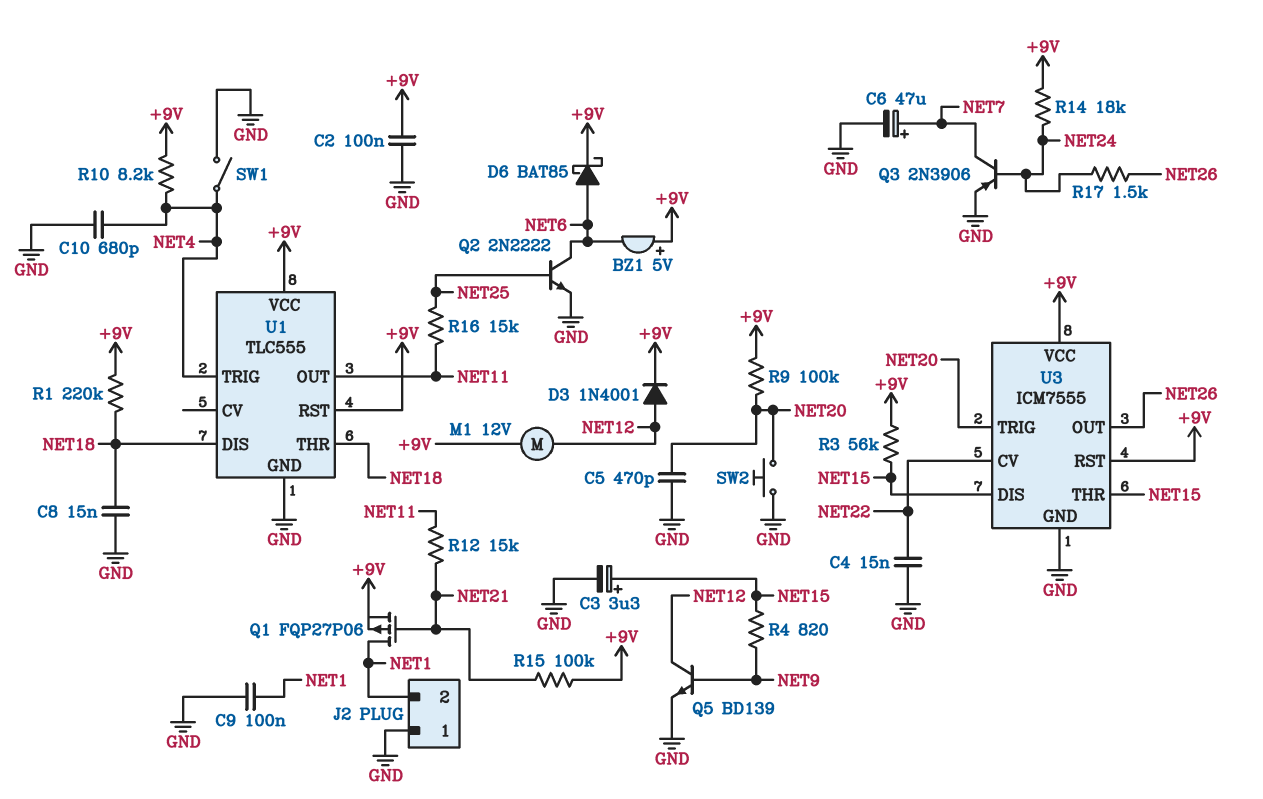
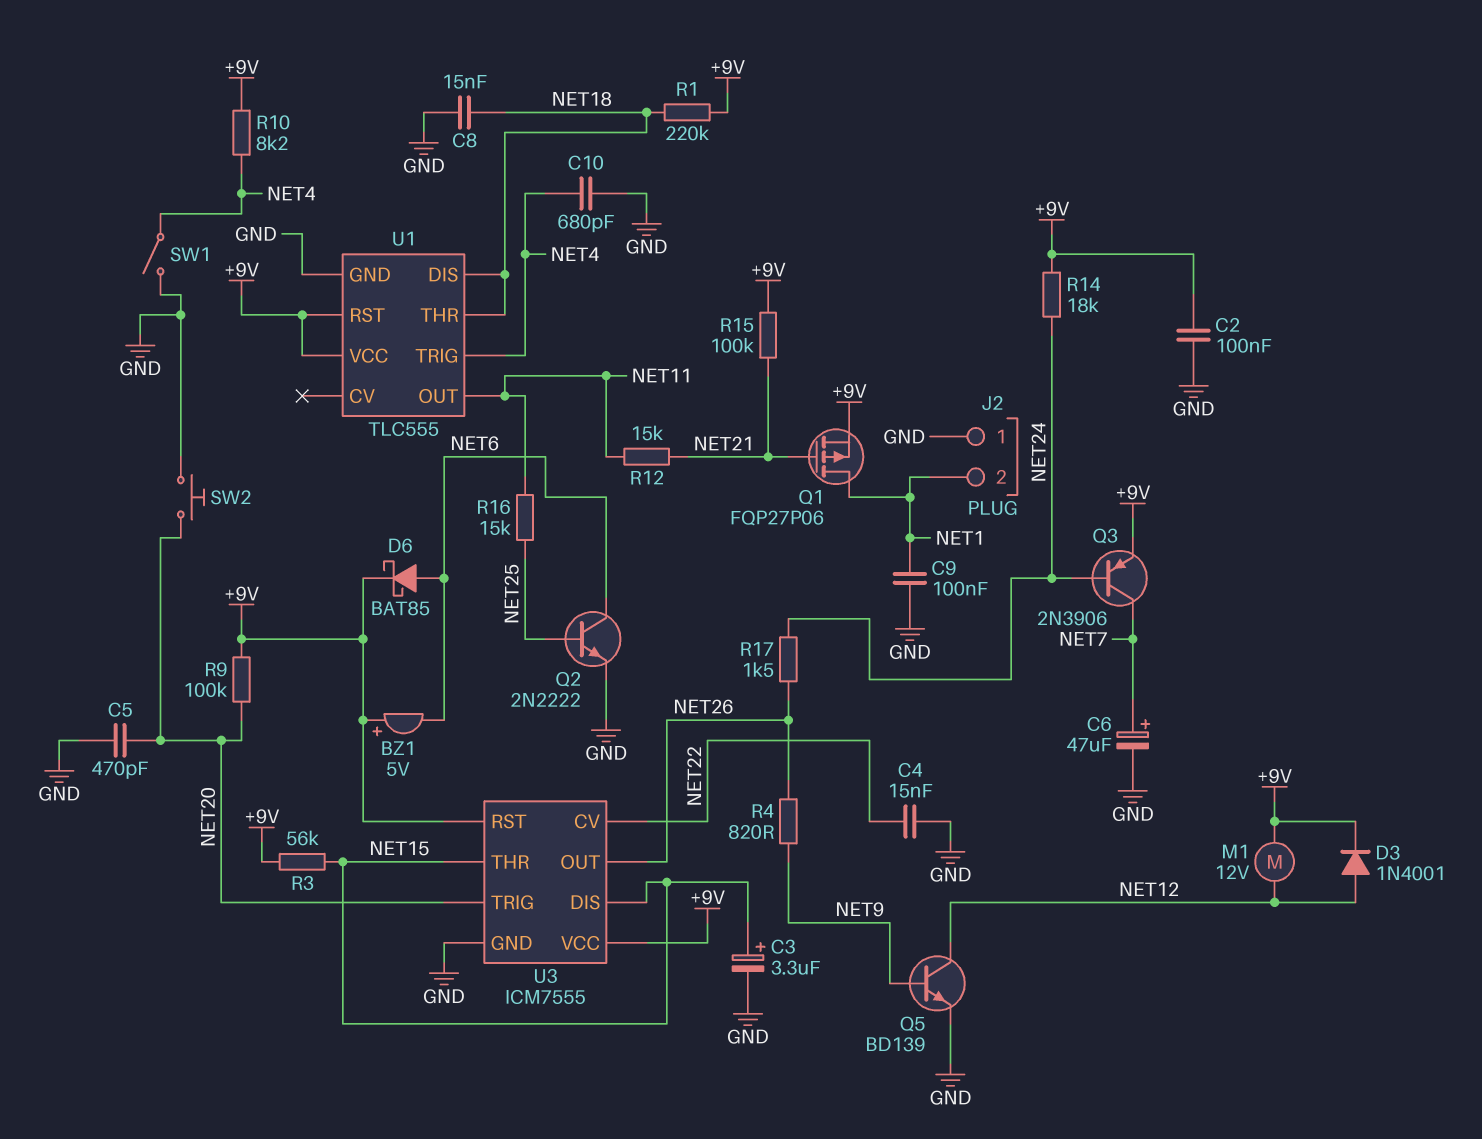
Q3: PNP 2N3906 (B NET24, C NET7, E GND) -> PNP 2N3906 (B NET24, C NET7, E +9V)
R4: 820 (NET9, NET15) -> 820 (NET9, NET26)

